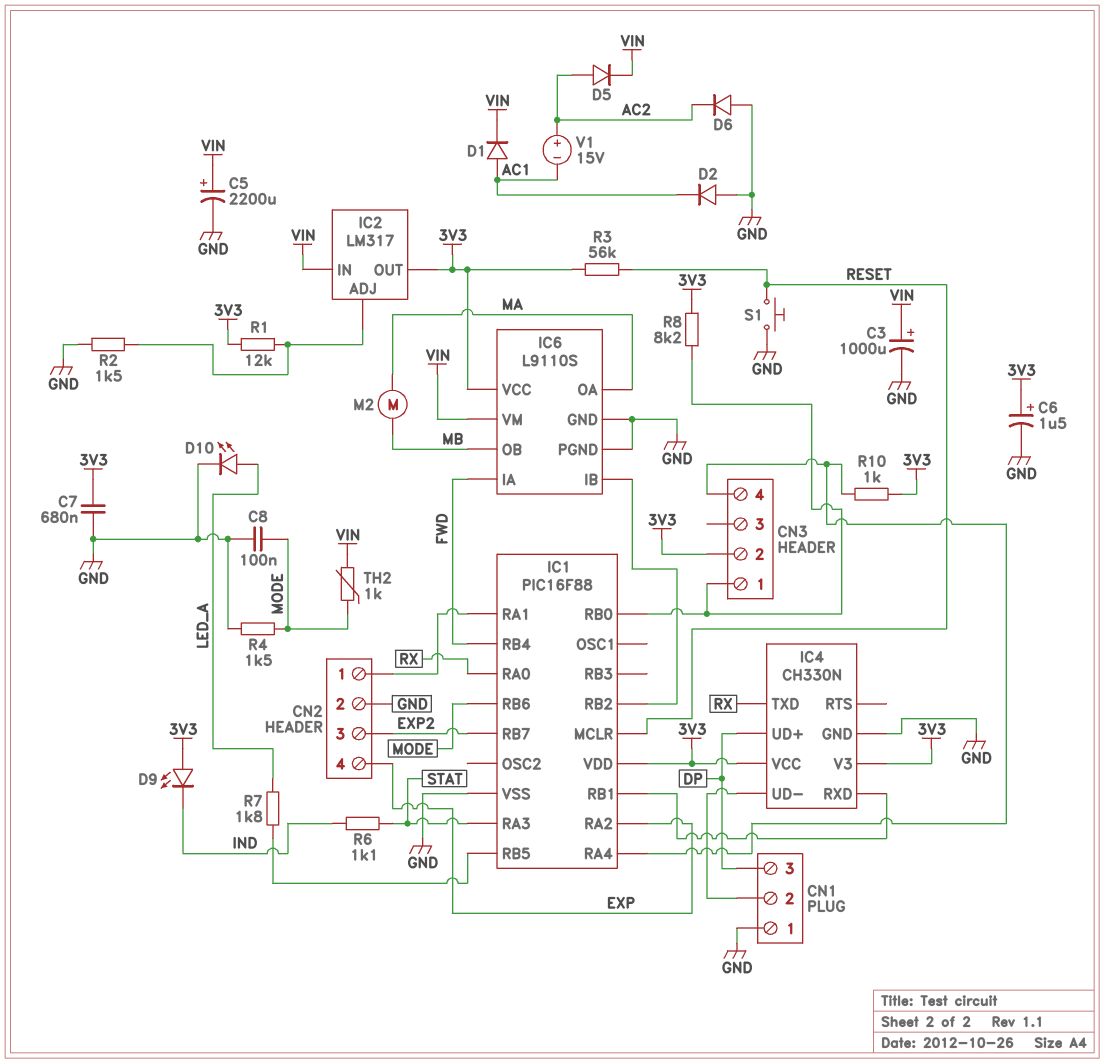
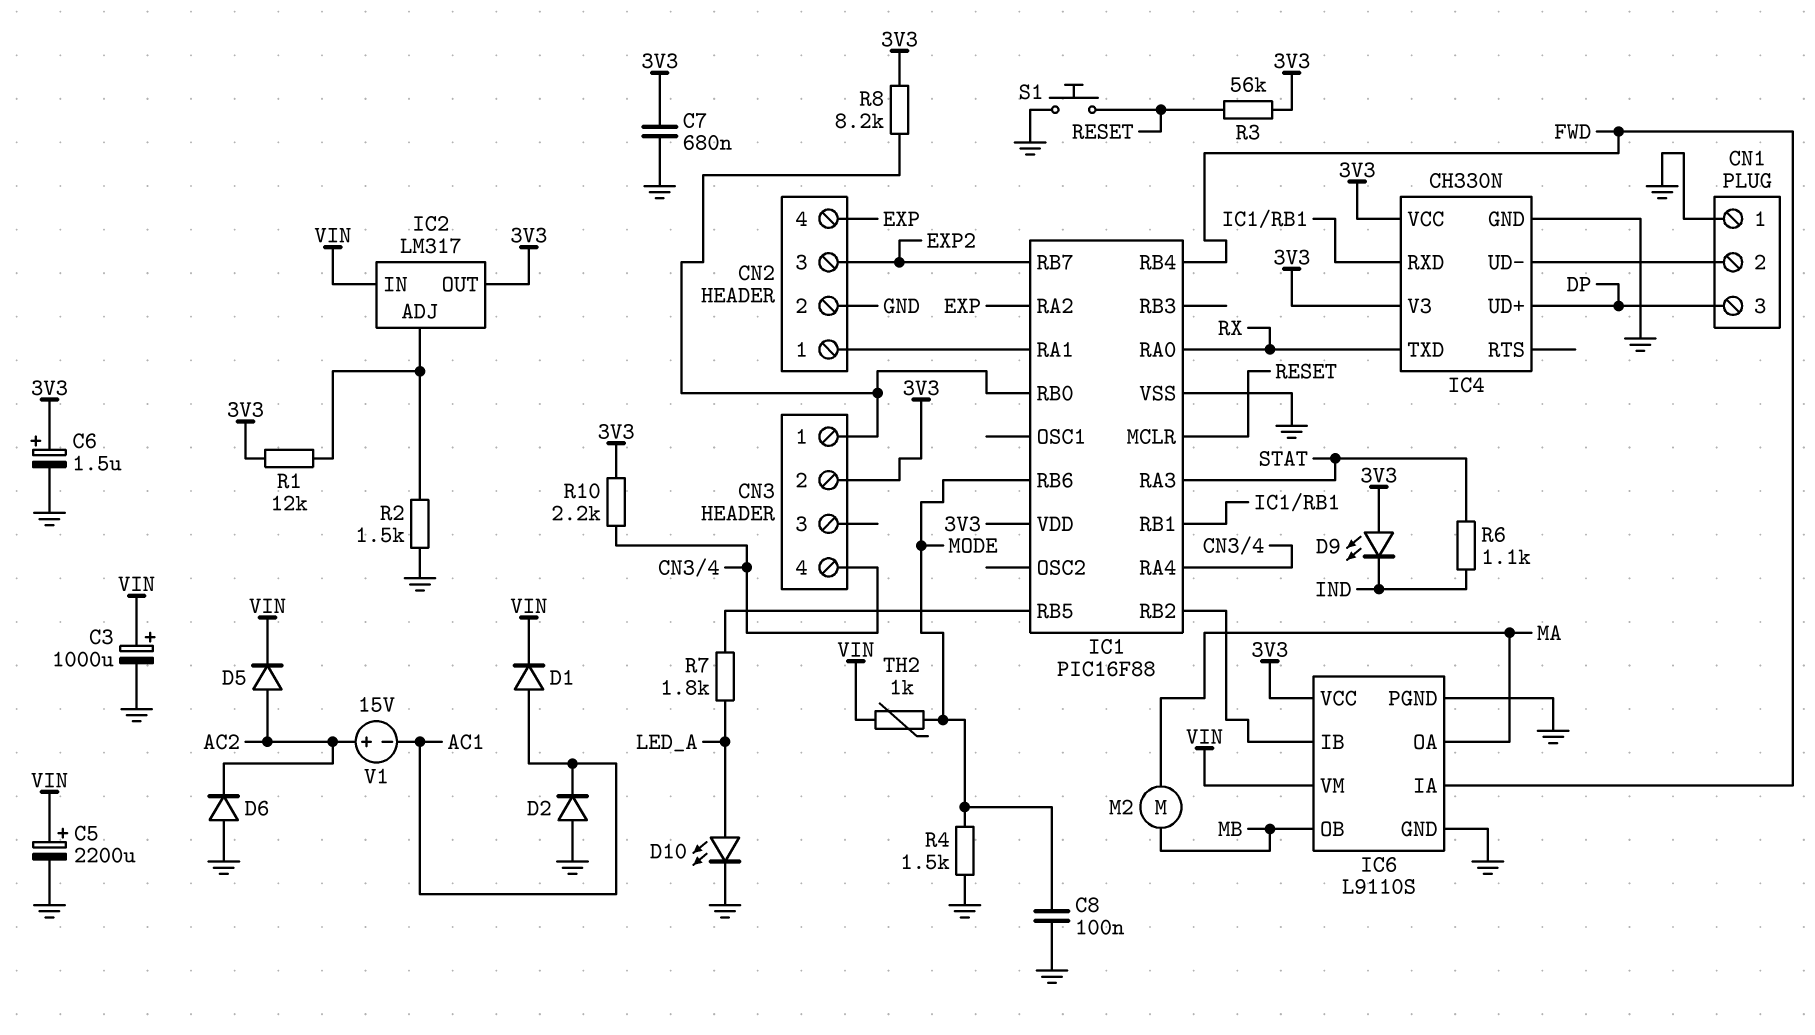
R10: 1k (3V3, CN3/4) -> 2.2k (3V3, CN3/4)

